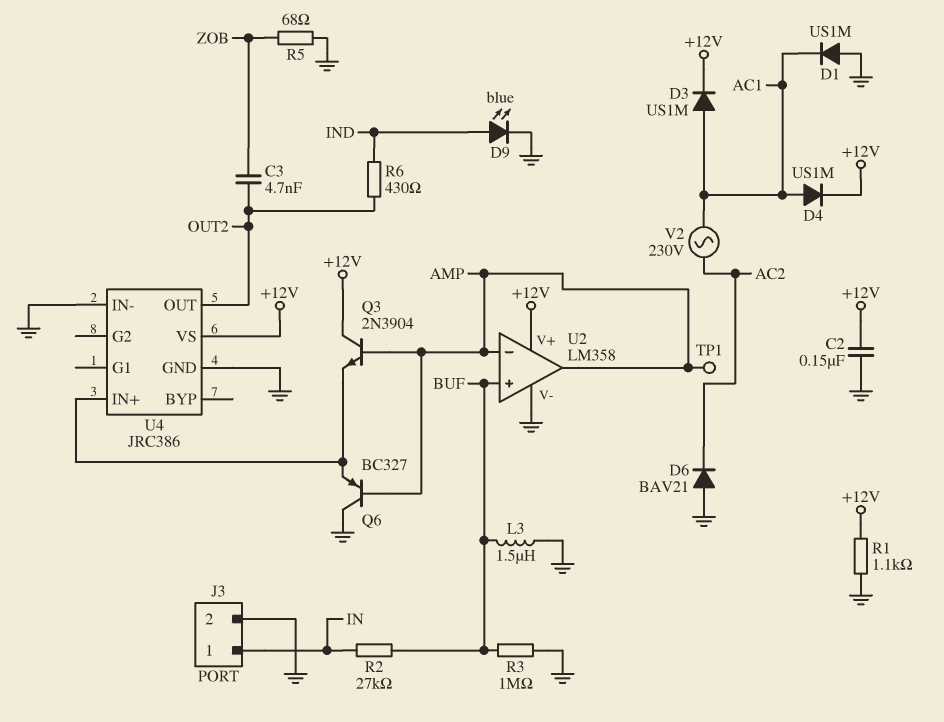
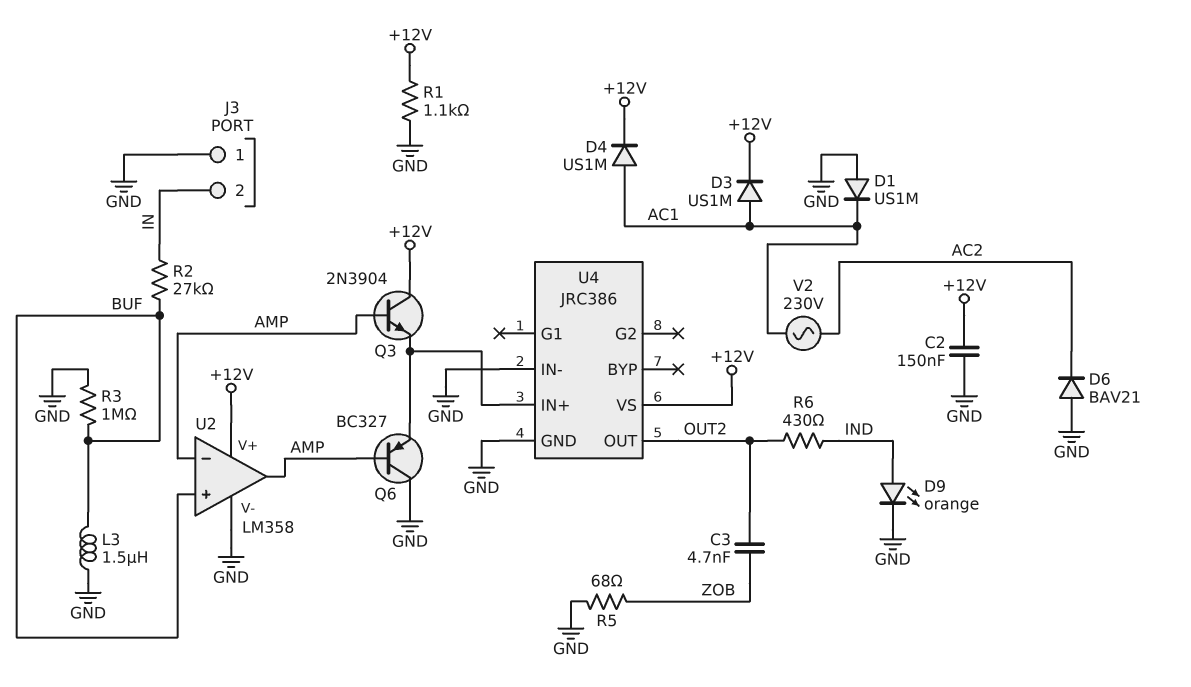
D9: LED blue (A IND, K GND) -> LED orange (A IND, K GND)
J3 pin 1: IN -> GND
J3 pin 2: GND -> IN
TP1: test point (AMP) -> none

